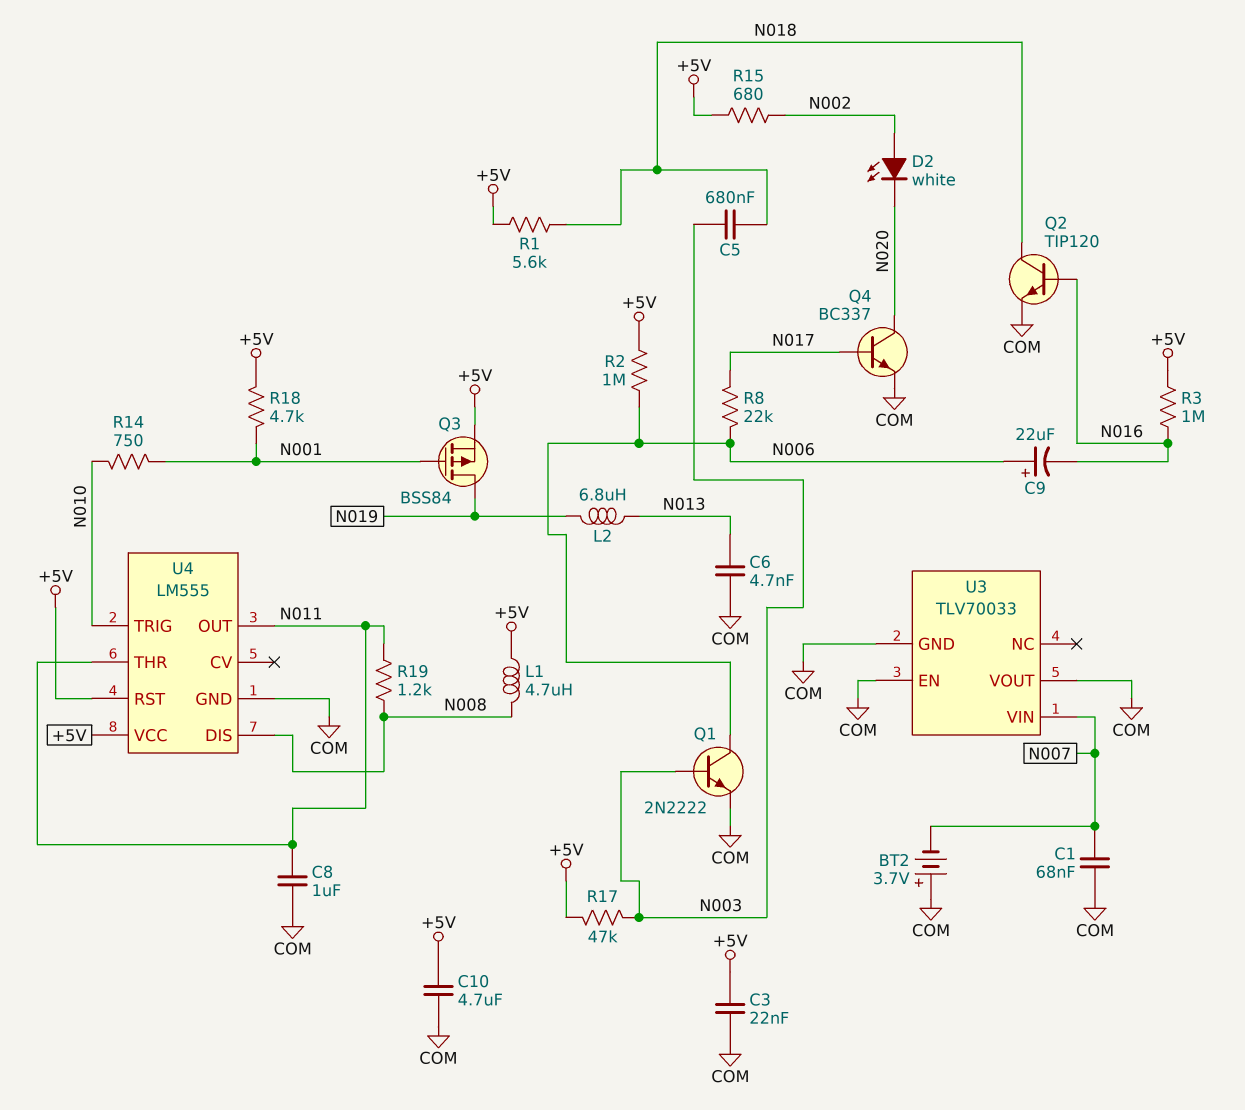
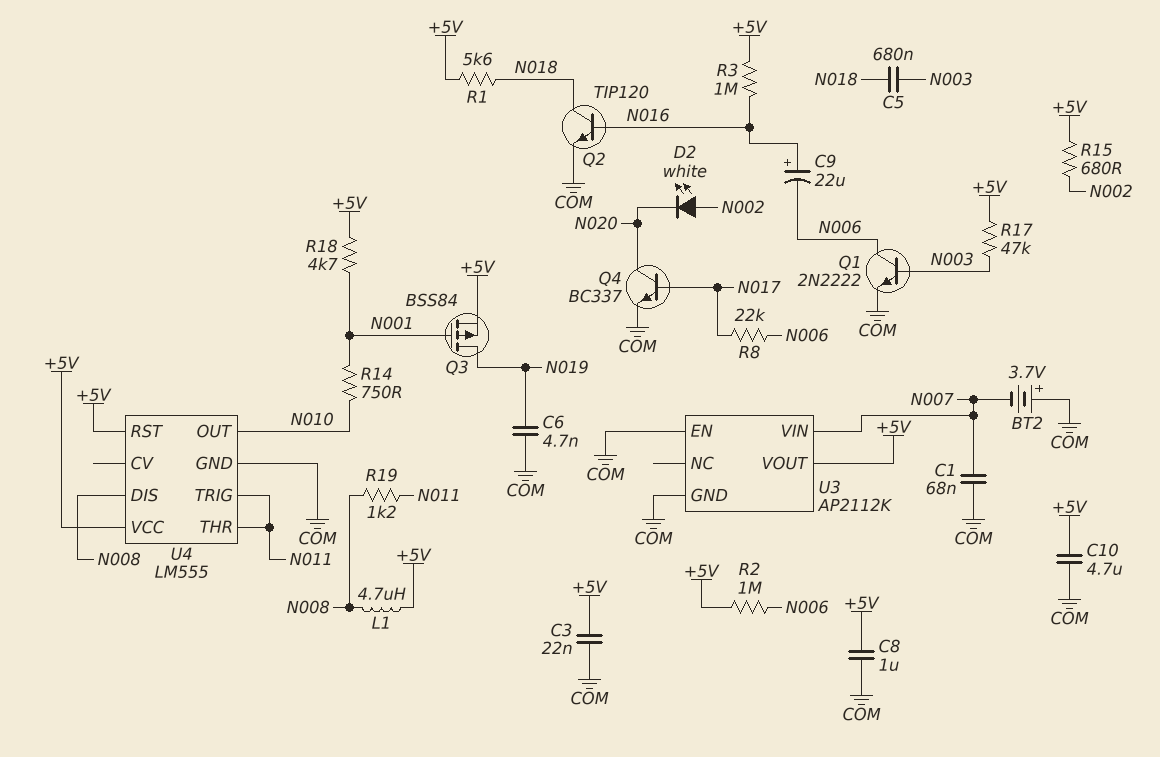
C6: 4.7nF (COM, N013) -> 4.7nF (COM, N019)
C8: 1uF (COM, N011) -> 1uF (+5V, COM)
C9: 22uF (plus N006, minus N016) -> 22uF (plus N016, minus N006)
L2: 6.8uH (N013, N019) -> none
U3: TLV70033 -> AP2112K
U3 pin VOUT: COM -> +5V
U4 pin OUT: N011 -> N010
U4 pin TRIG: N010 -> N011

